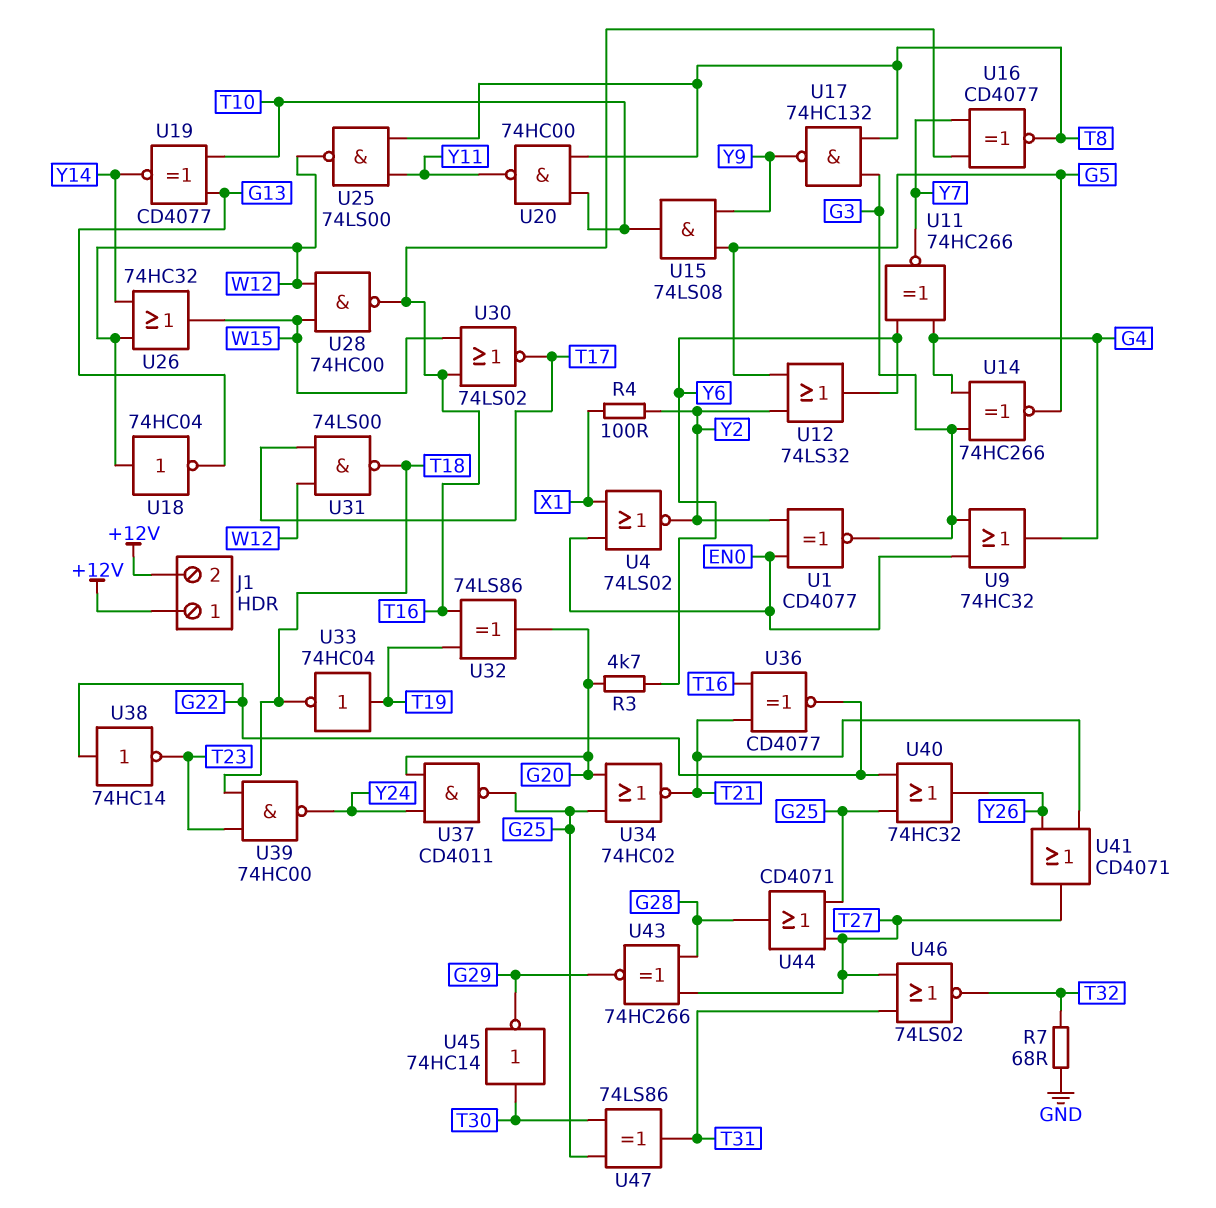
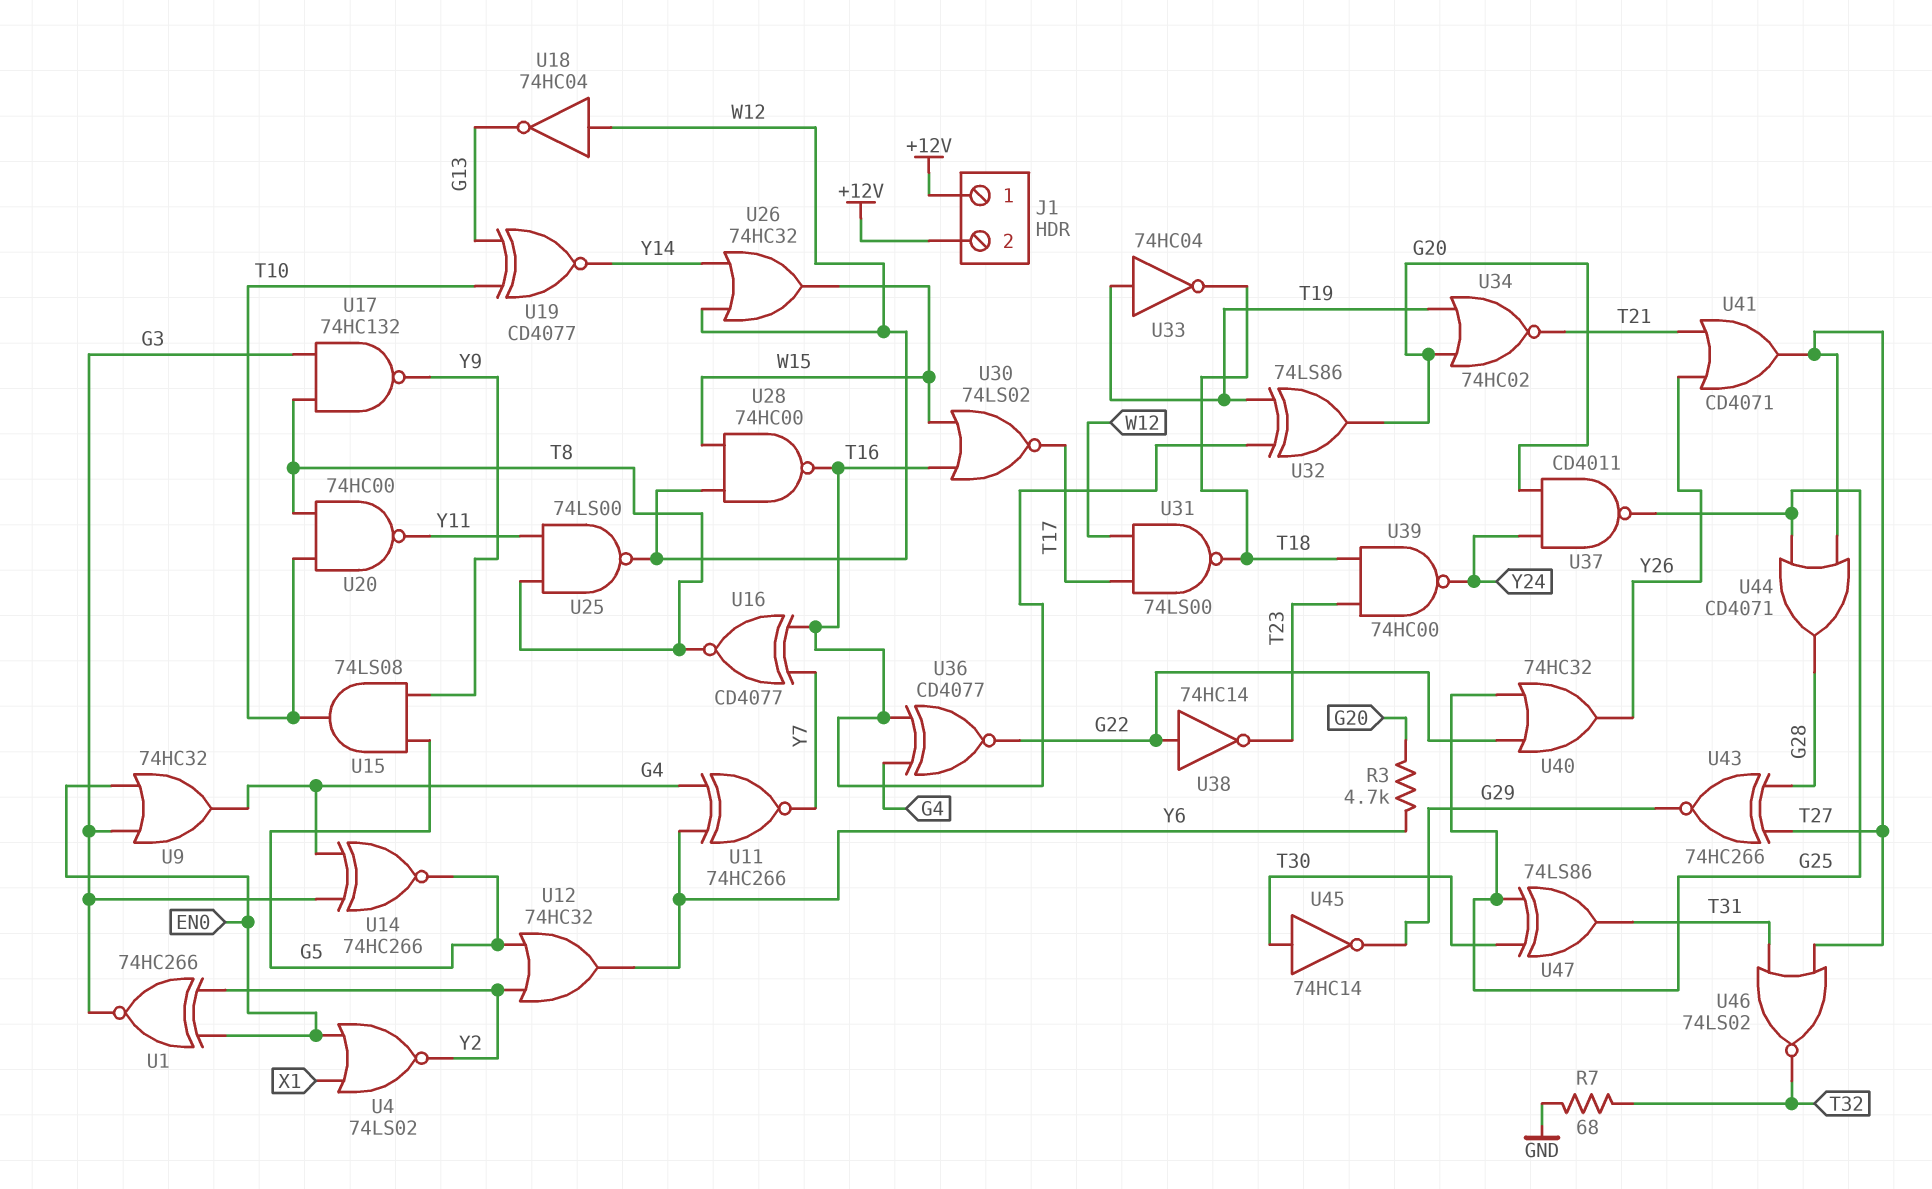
R4: 100 (X1, Y2) -> none
U1: XNOR CD4077 (in EN0, in Y2, out G3) -> XNOR 74HC266 (in EN0, in Y2, out G3)
U12: OR 74LS32 (in G5, in Y2, out Y6) -> OR 74HC32 (in G5, in Y2, out Y6)
U34: NOR 74HC02 (in G20, in G25, out T21) -> NOR 74HC02 (in G20, in T19, out T21)
U36: XNOR CD4077 (in T16, in T21, out G22) -> XNOR CD4077 (in G4, in T16, out G22)

